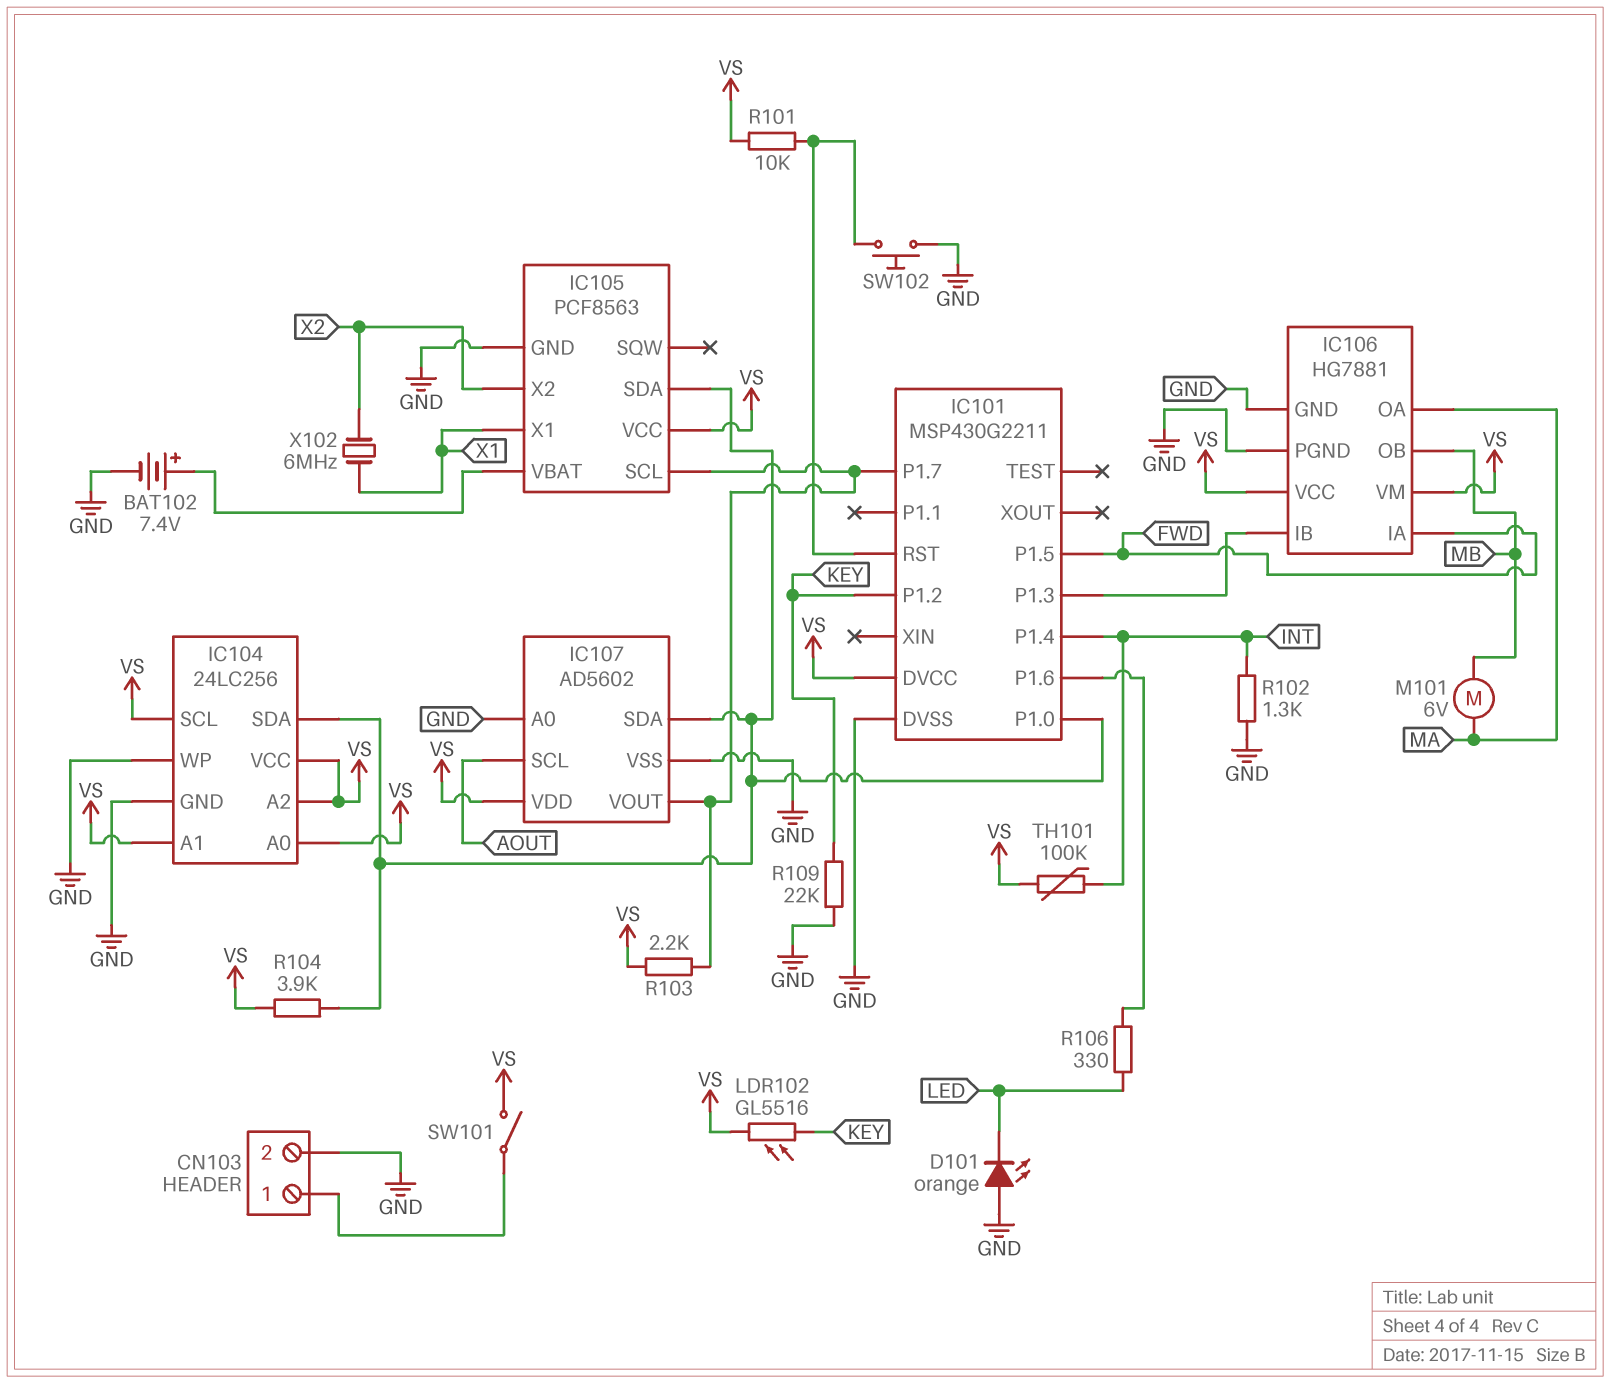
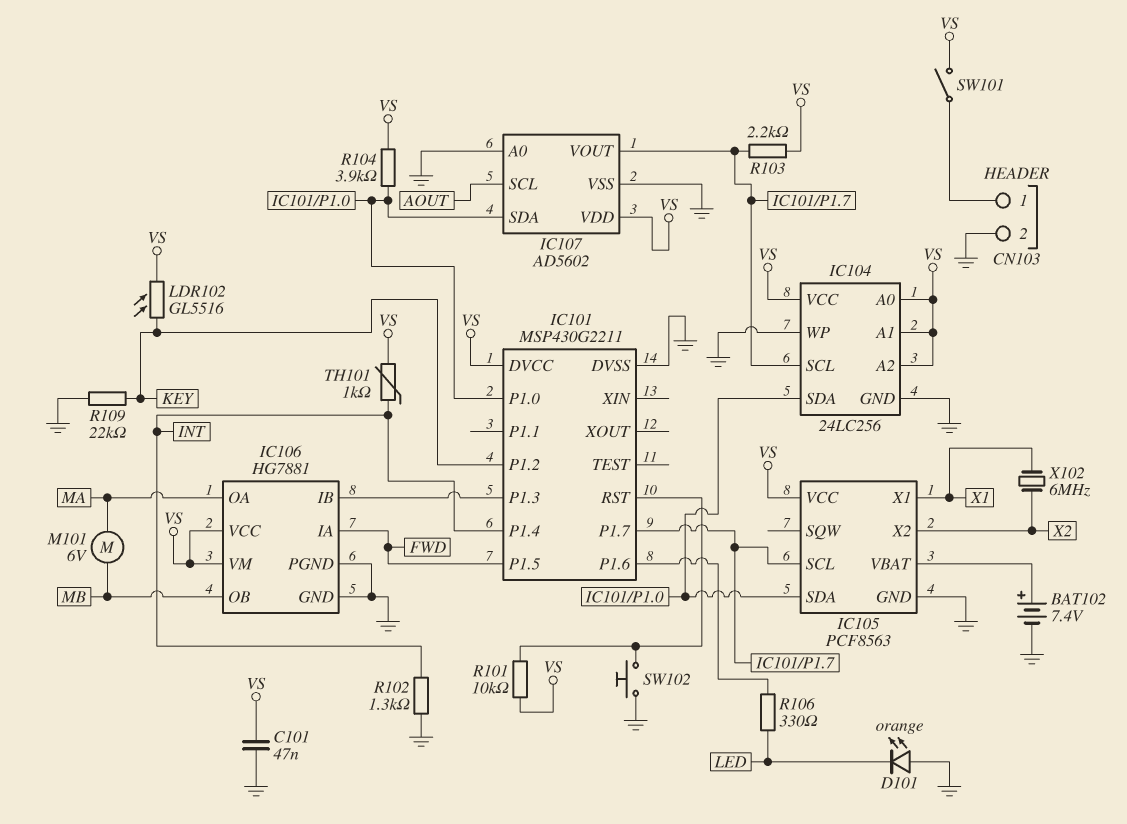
C101: none -> 47nF (GND, VS)
IC104 pin SCL: VS -> IC101/P1.7
TH101: 100k (INT, VS) -> 1k (INT, VS)

